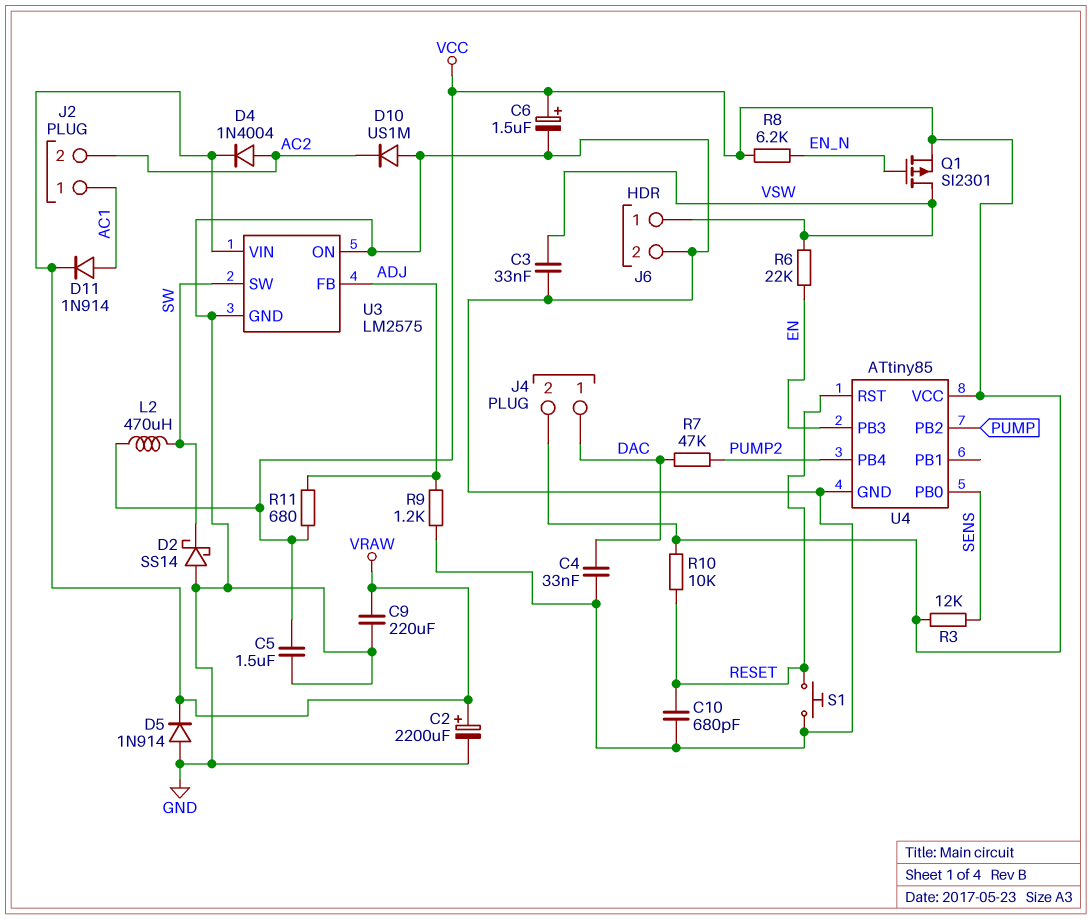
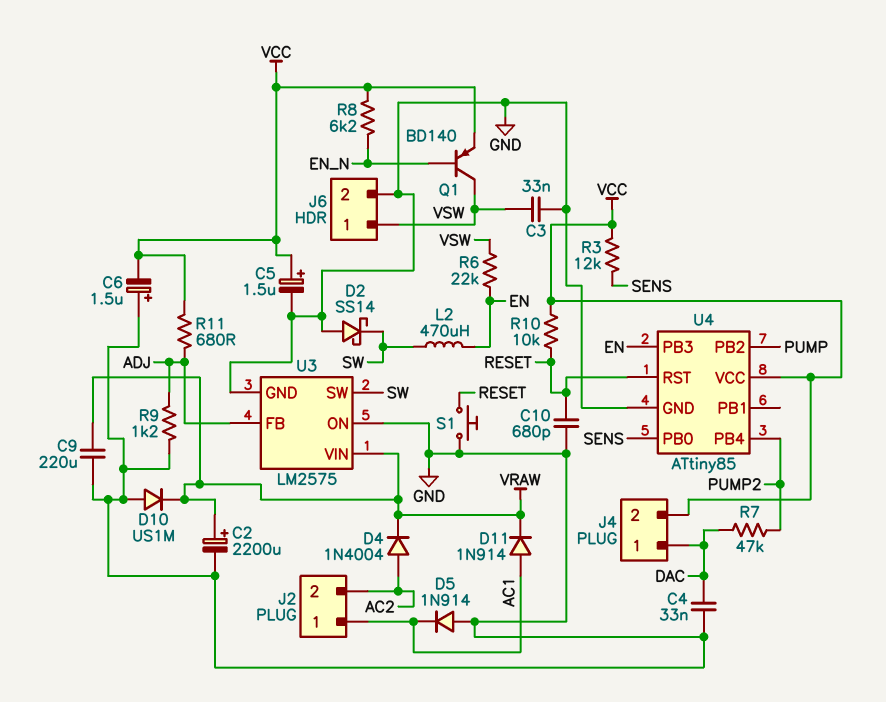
C5: 1.5uF (GND, VCC) -> 1.5uF (plus VCC, minus GND)
C6: 1.5uF (plus VCC, minus GND) -> 1.5uF (plus GND, minus VCC)
D5: diode 1N914 (A GND, K VRAW) -> diode 1N914 (A GND, K AC1)
D10: diode US1M (A GND, K AC2) -> diode US1M (A GND, K VRAW)
L2: 470uH (SW, VCC) -> 470uH (EN, SW)
Q1: PMOS SI2301 (G EN_N, D VSW, S VCC) -> PNP BD140 (B EN_N, C VSW, E VCC)

